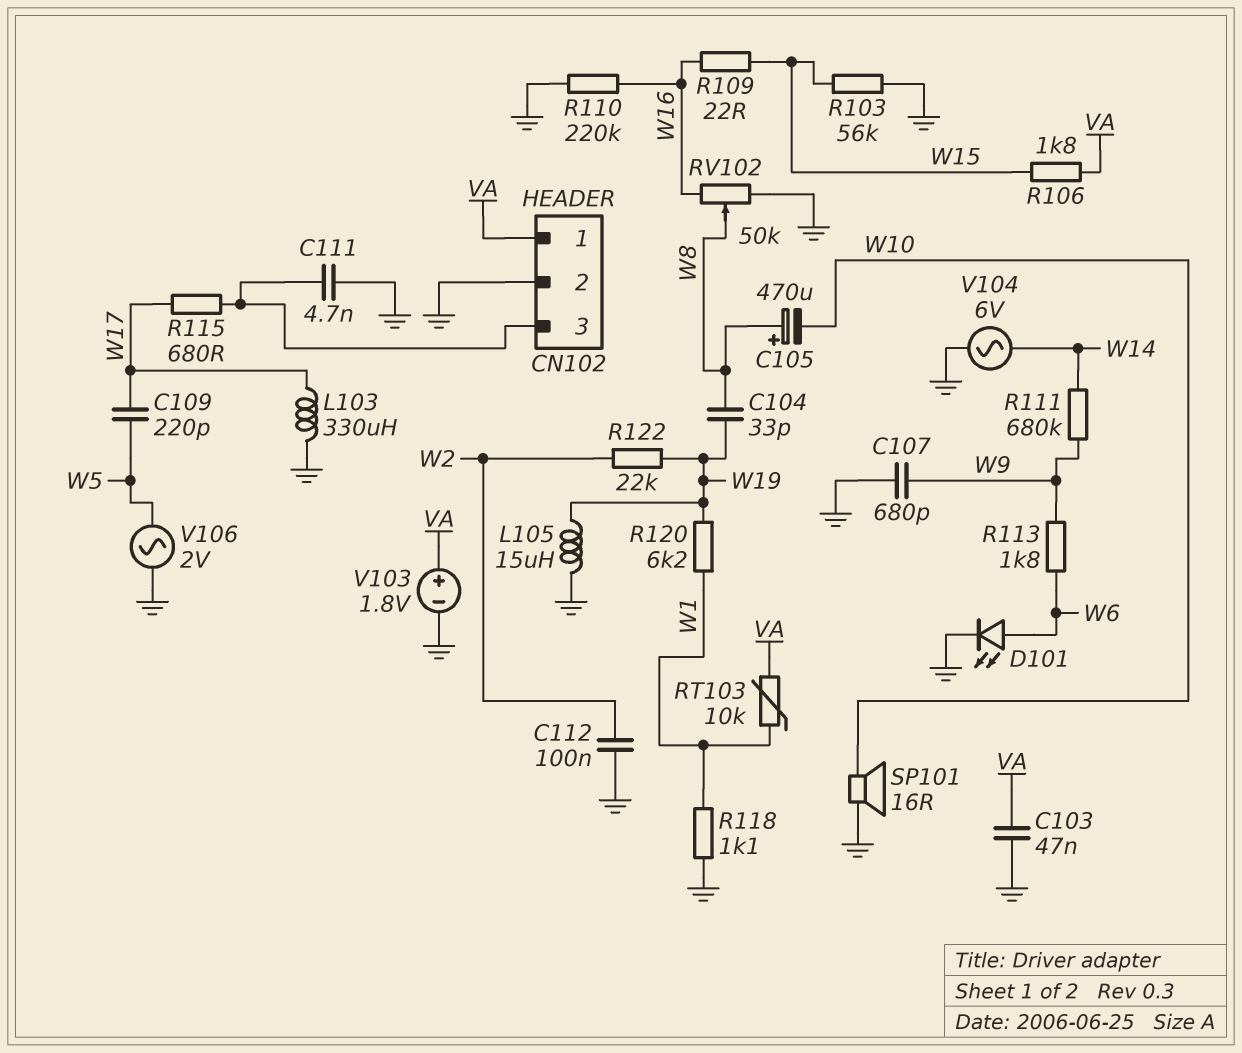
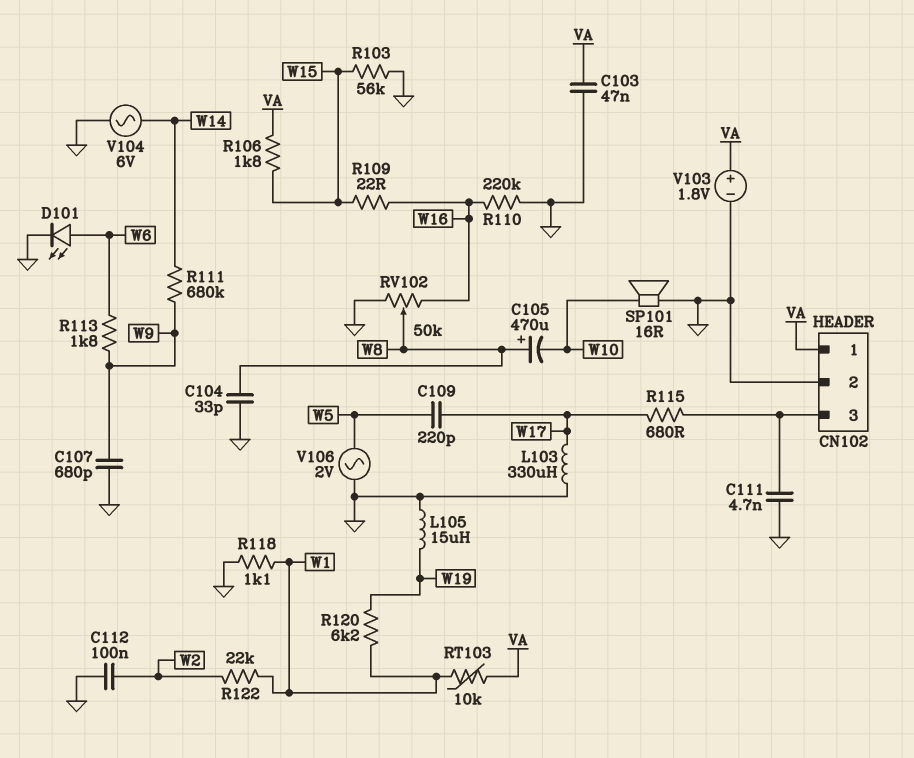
C104: 33pF (W8, W19) -> 33pF (GND, W8)
R122: 22k (W2, W19) -> 22k (W1, W2)

